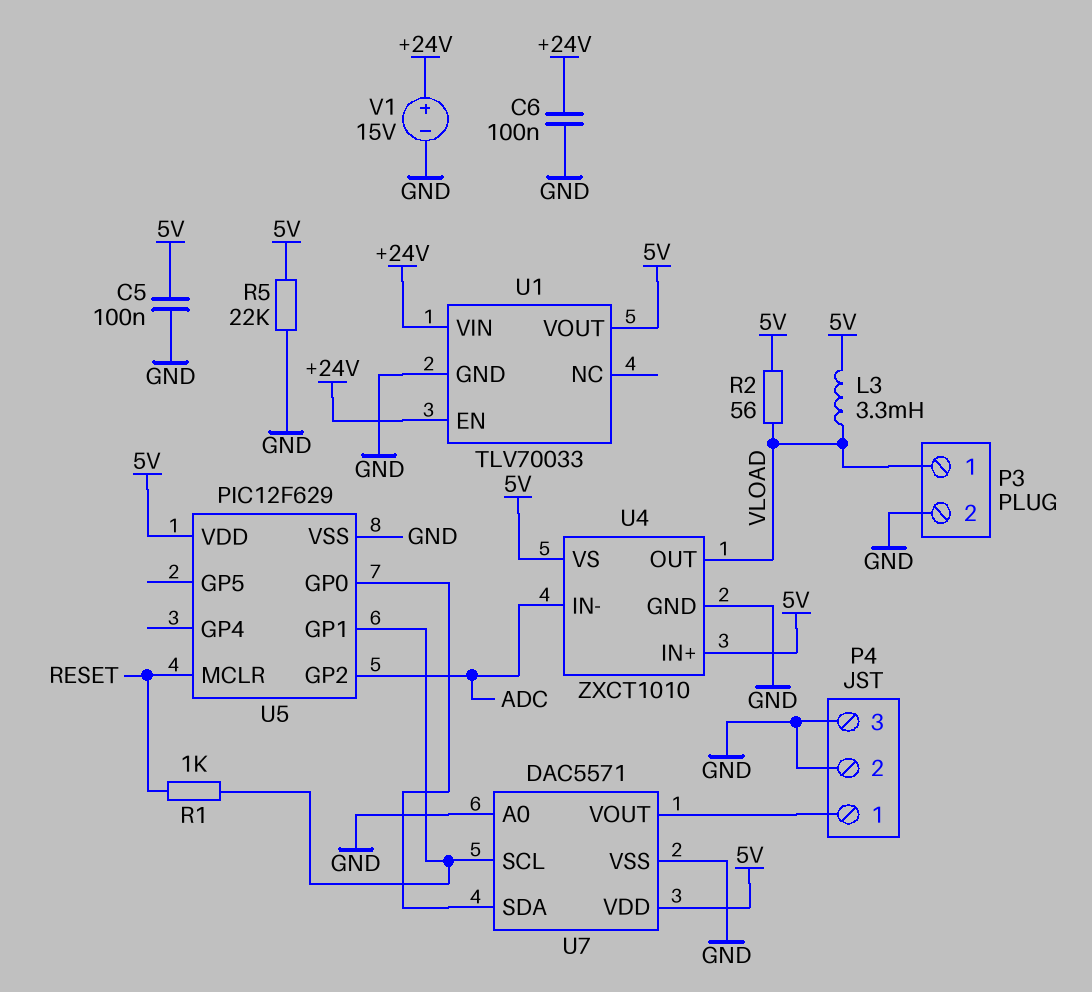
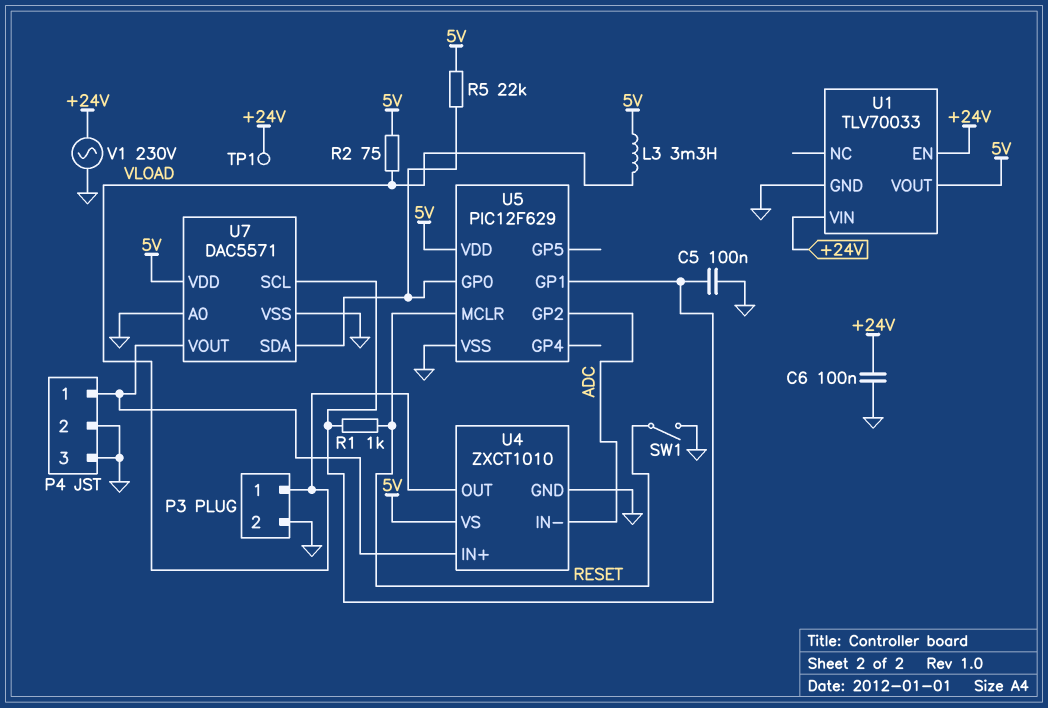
C5: 100nF (5V, GND) -> 100nF (GND, U5/GP1)
R2: 56 (5V, VLOAD) -> 75 (5V, VLOAD)
R5: 22k (5V, GND) -> 22k (5V, U5/GP0)
SW1: none -> switch (GND, RESET)
TP1: none -> test point (+24V)
U4 pin IN+: 5V -> P4/1
V1: 15V (plus +24V, minus GND) -> AC 230V (+24V, GND)

